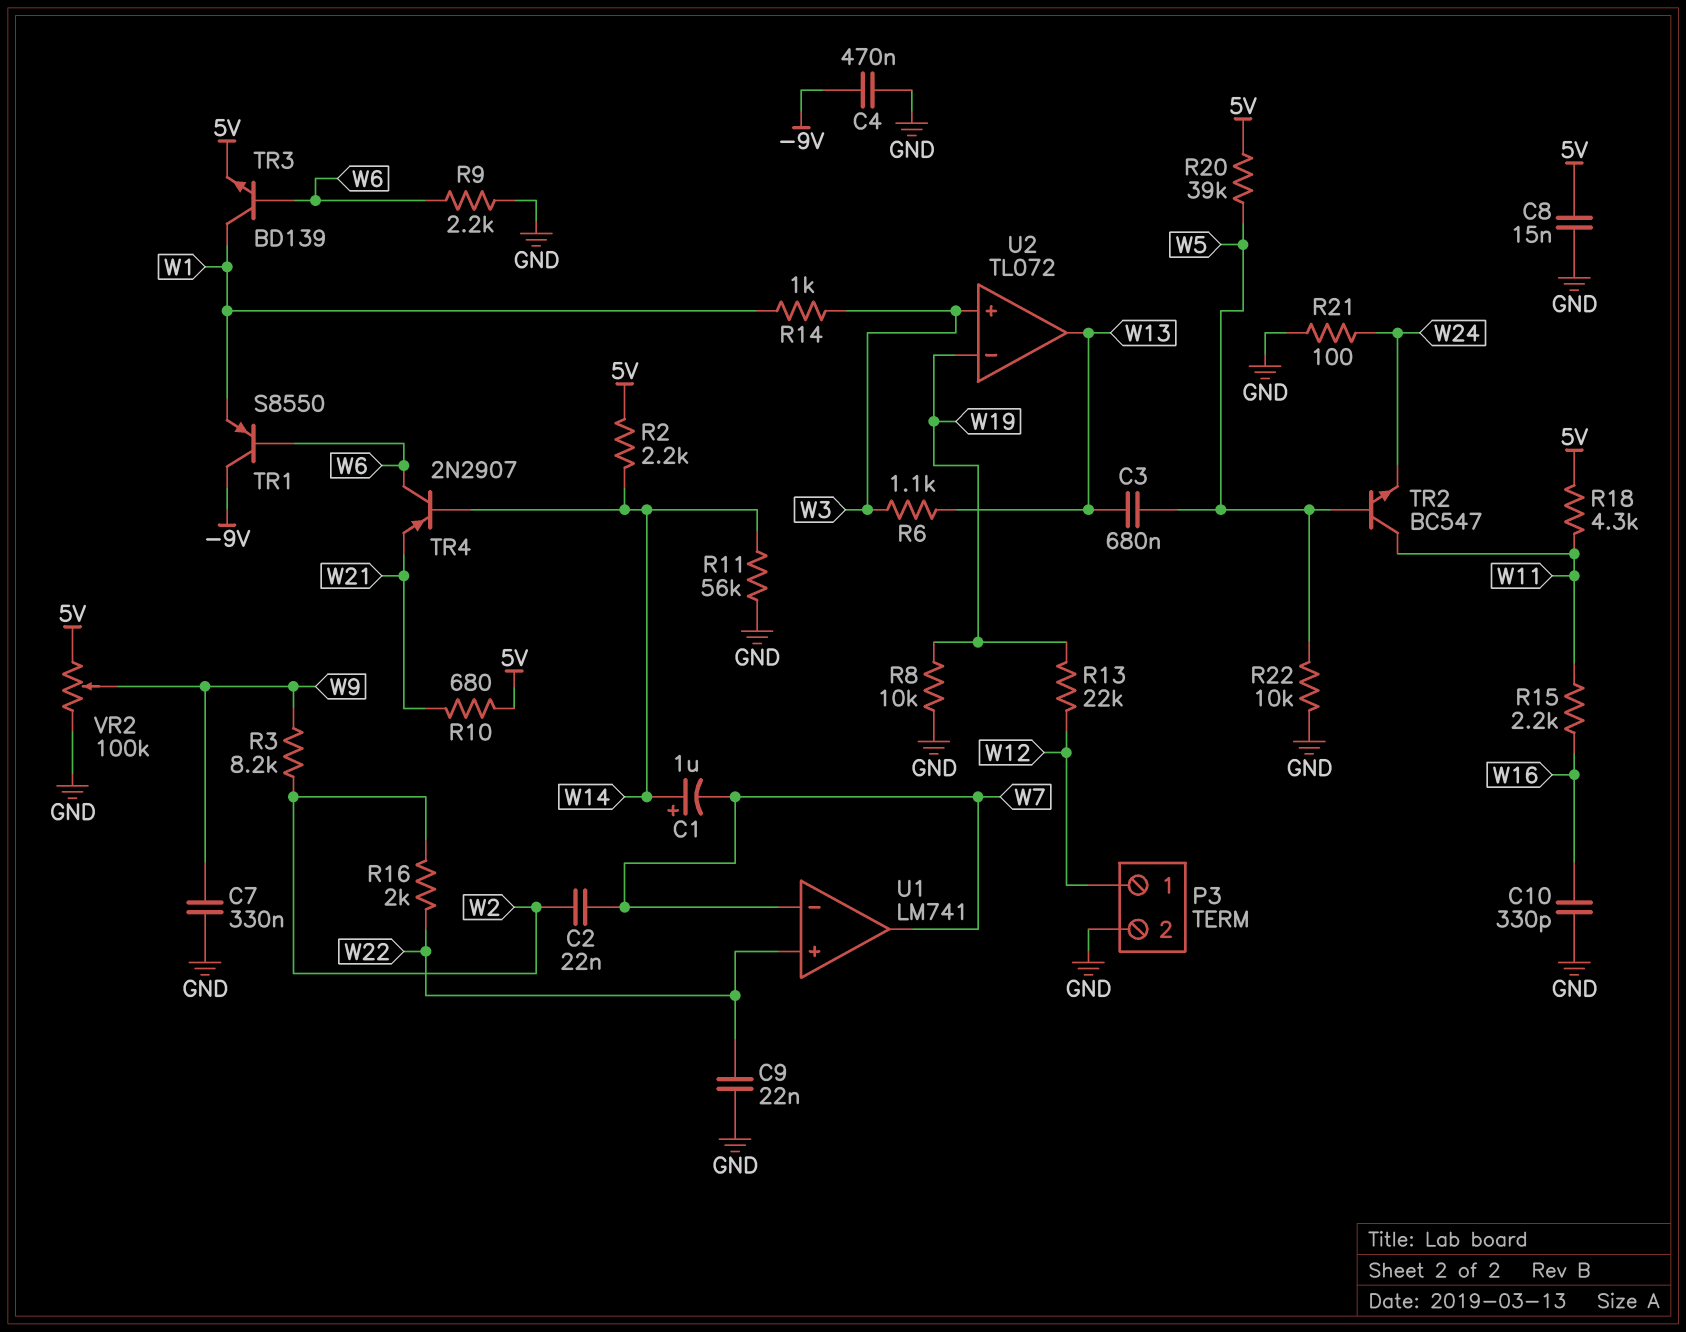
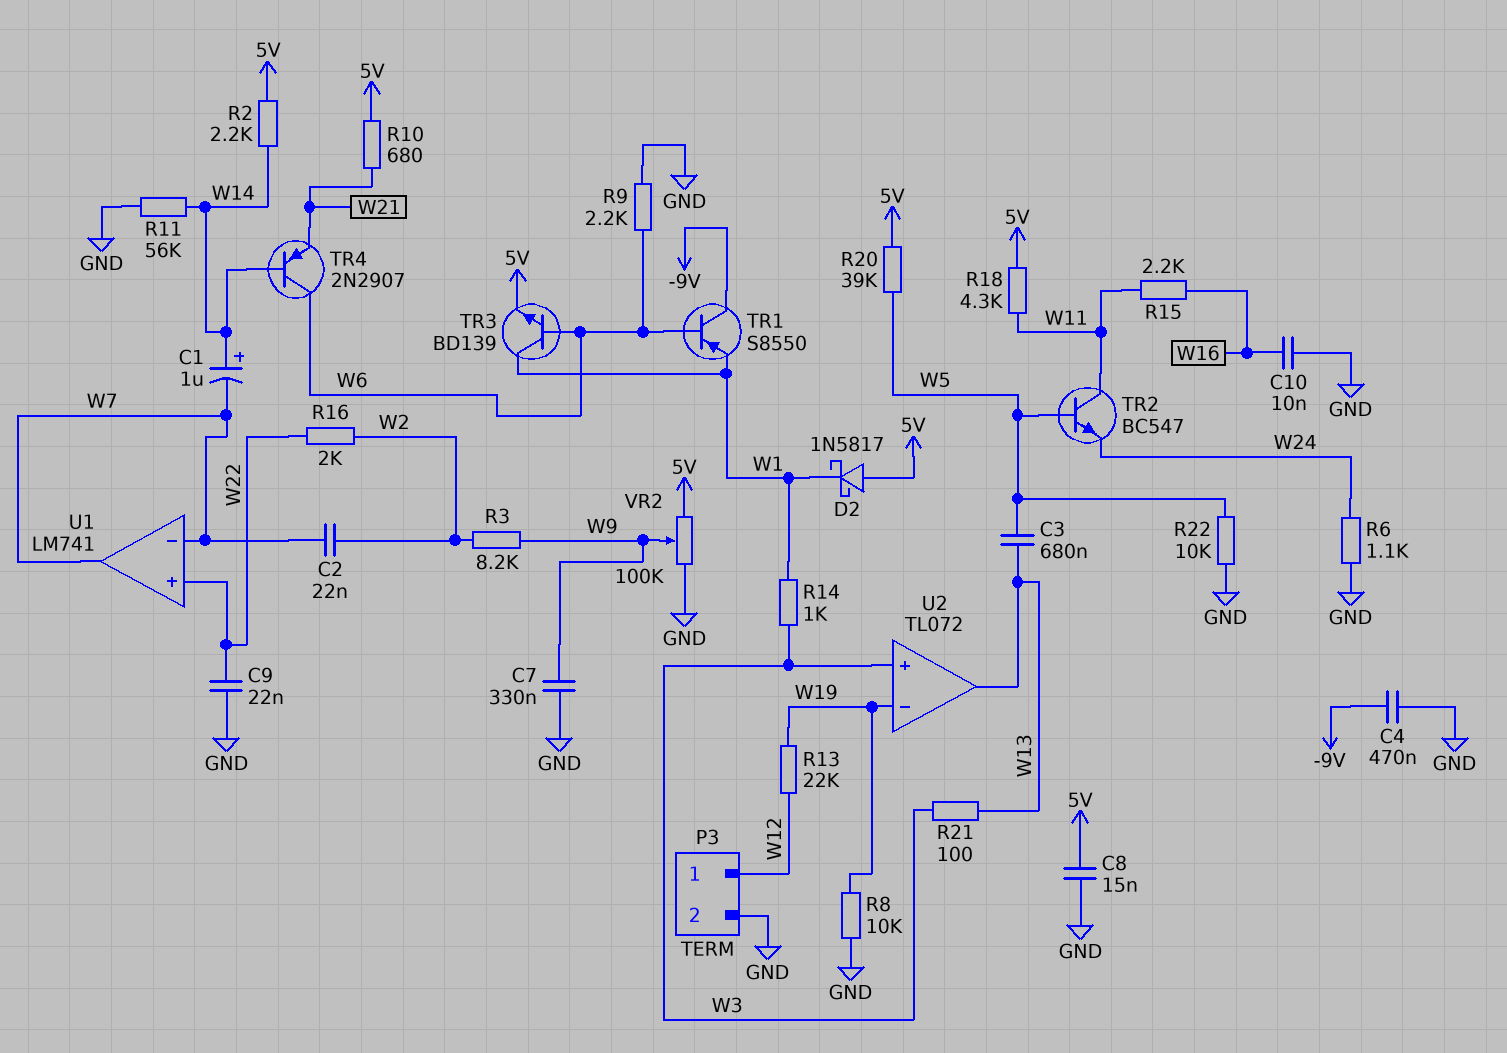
C10: 330pF (GND, W16) -> 10nF (GND, W16)
D2: none -> schottky 1N5817 (A 5V, K W1)
R6: 1.1k (W3, W13) -> 1.1k (GND, W24)
R21: 100 (GND, W24) -> 100 (W3, W13)

